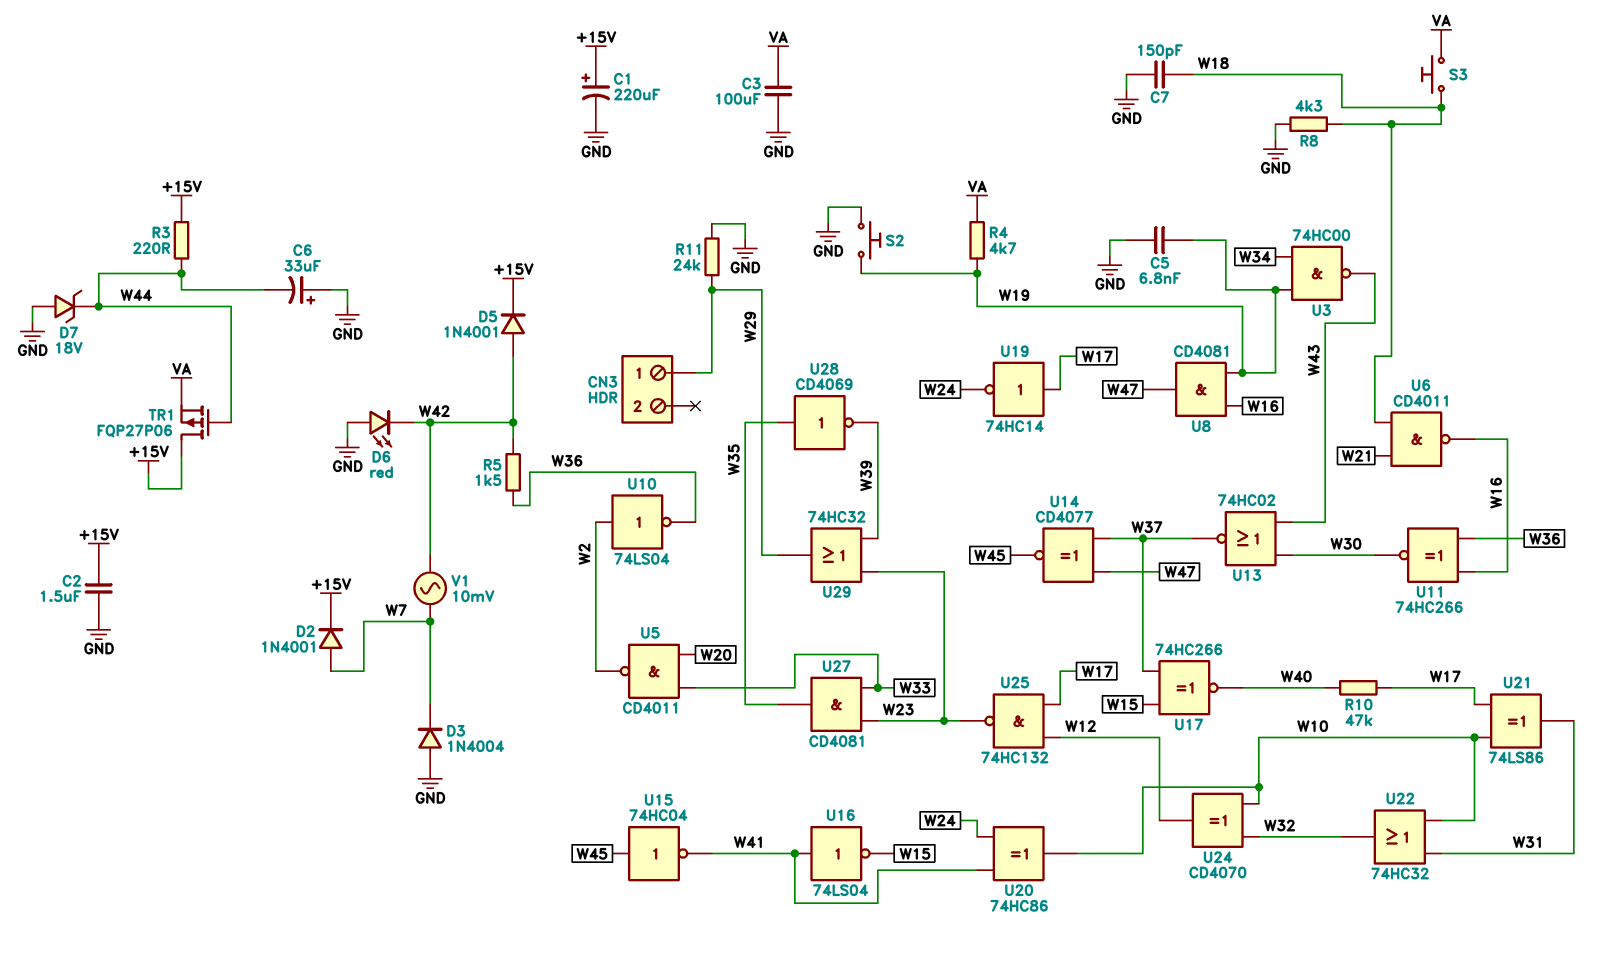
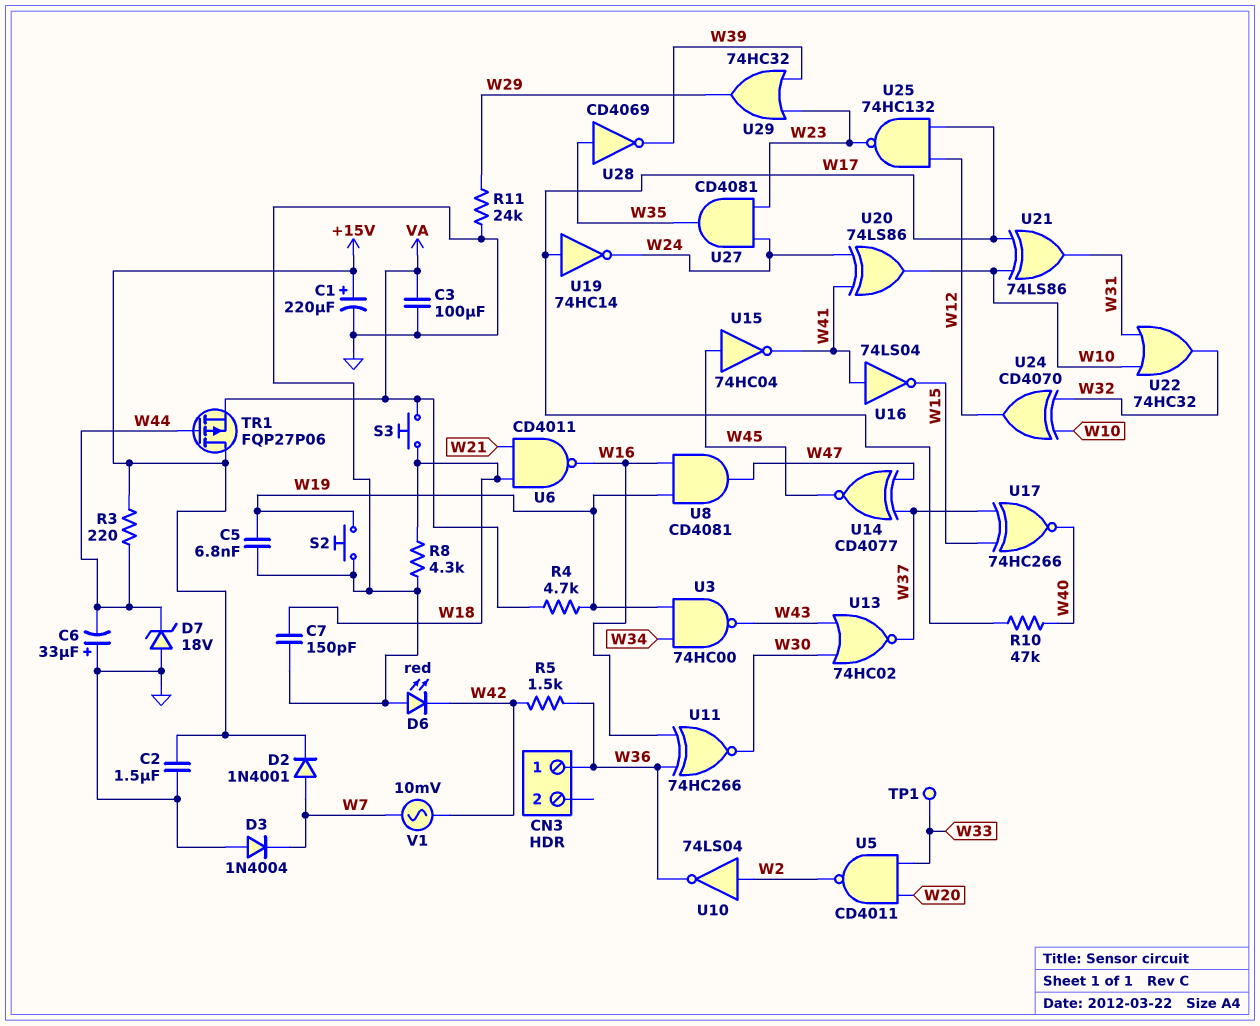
CN3 pin 1: W29 -> W36
D5: diode 1N4001 (A W42, K +15V) -> none
TP1: none -> test point (W33)
U20: XOR 74HC86 (in W24, in W41, out W10) -> XOR 74LS86 (in W24, in W41, out W10)
U27: AND CD4081 (in W23, in W33, out W35) -> AND CD4081 (in W23, in W24, out W35)

